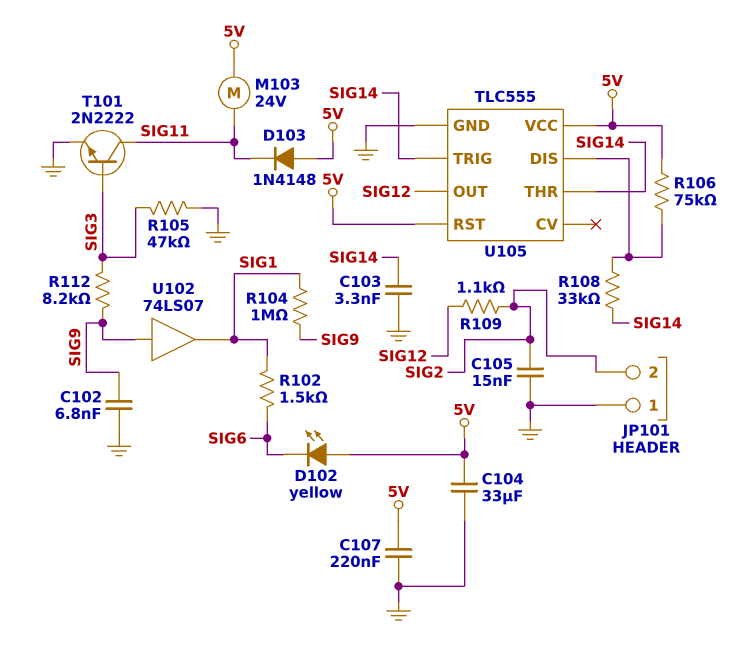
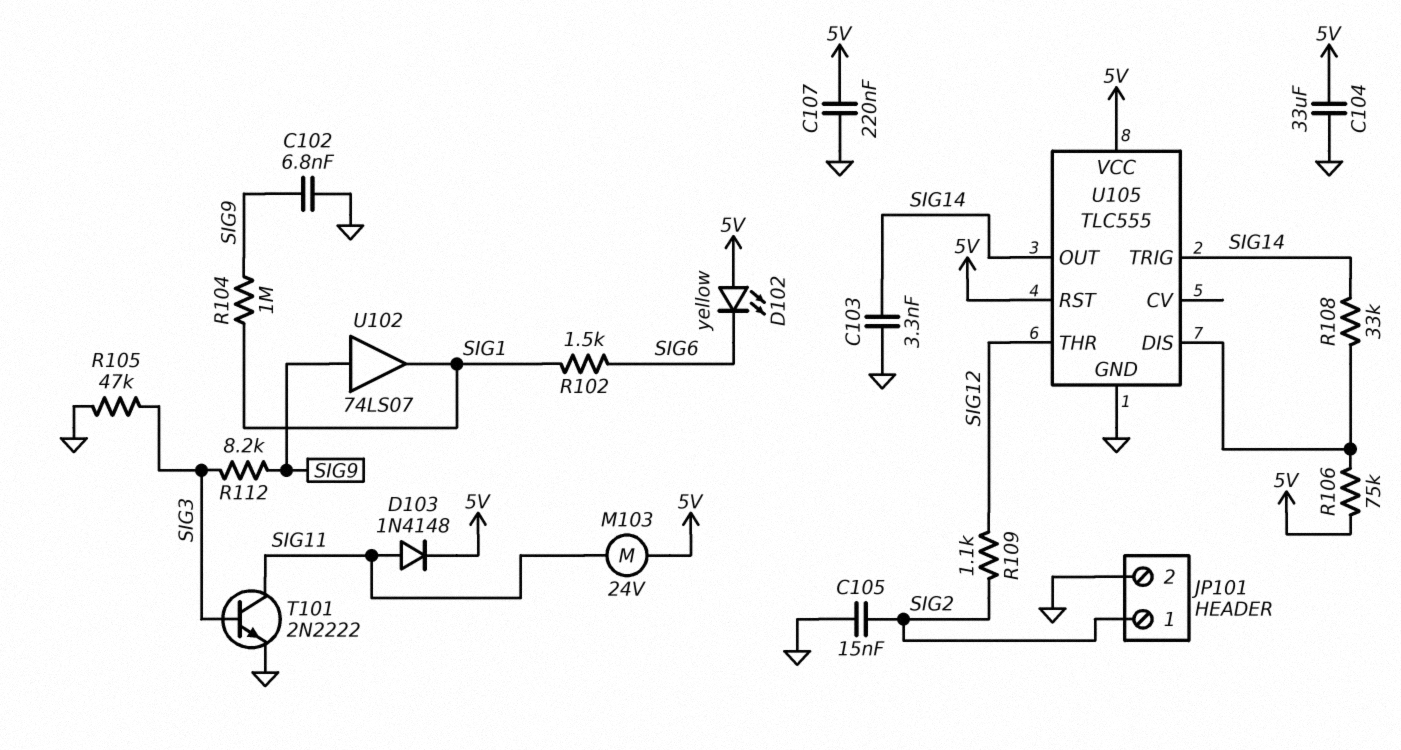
D103: diode 1N4148 (A 5V, K SIG11) -> diode 1N4148 (A SIG11, K 5V)
JP101 pin 1: GND -> SIG2
JP101 pin 2: SIG2 -> GND
U105 pin OUT: SIG12 -> SIG14
U105 pin THR: SIG14 -> SIG12

